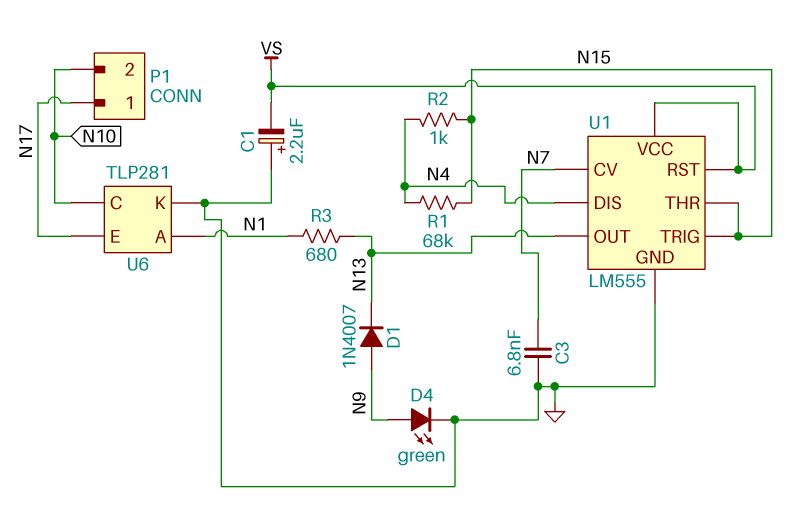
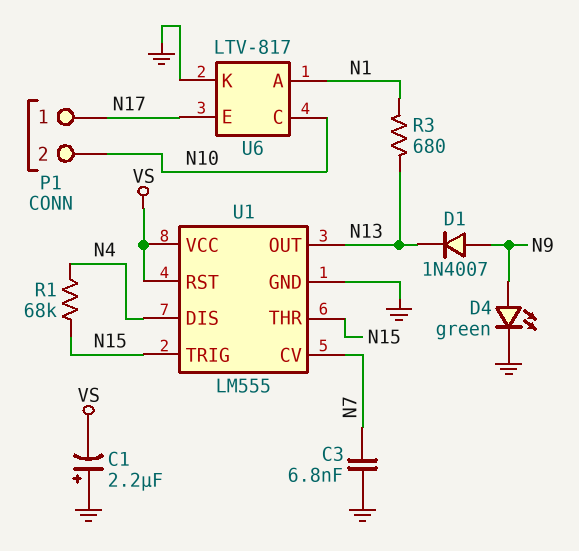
R2: 1k (N4, N15) -> none
U6: TLP281 -> LTV-817

